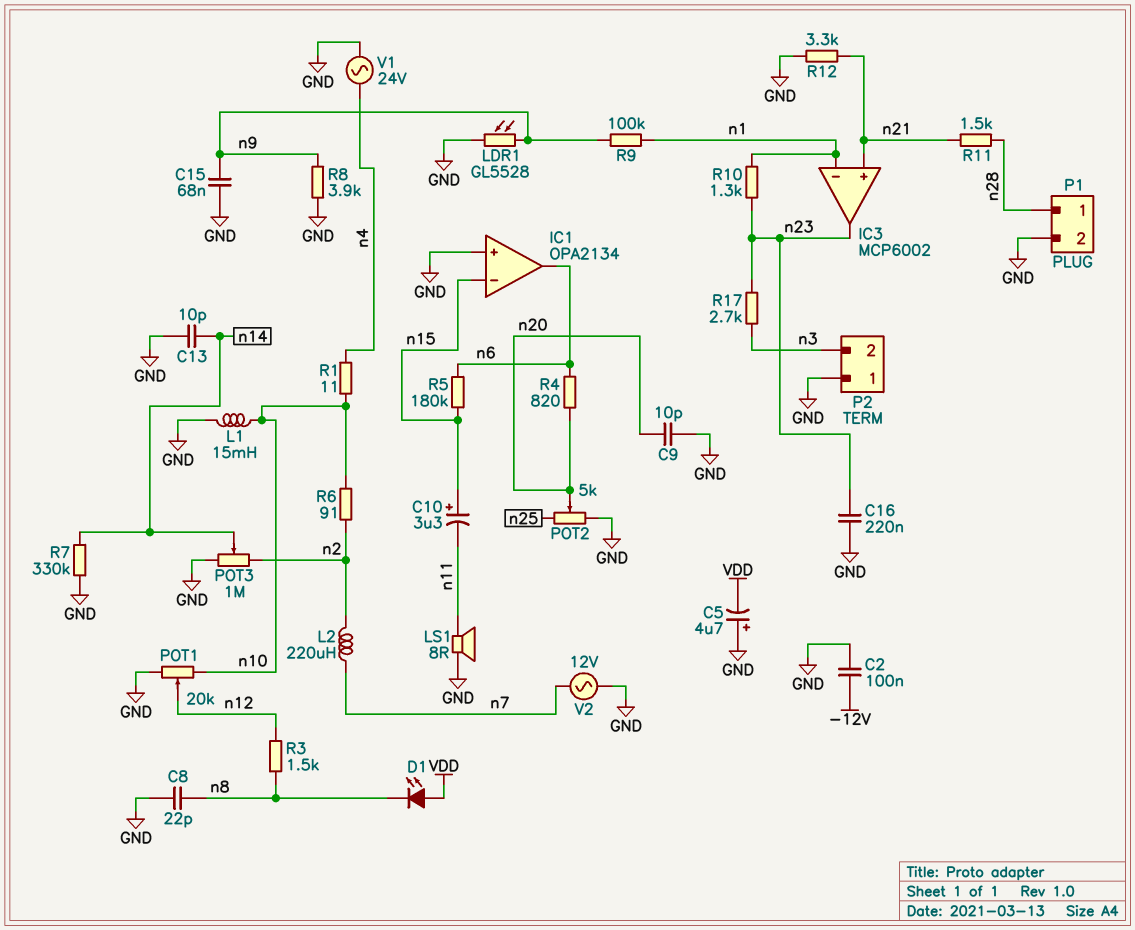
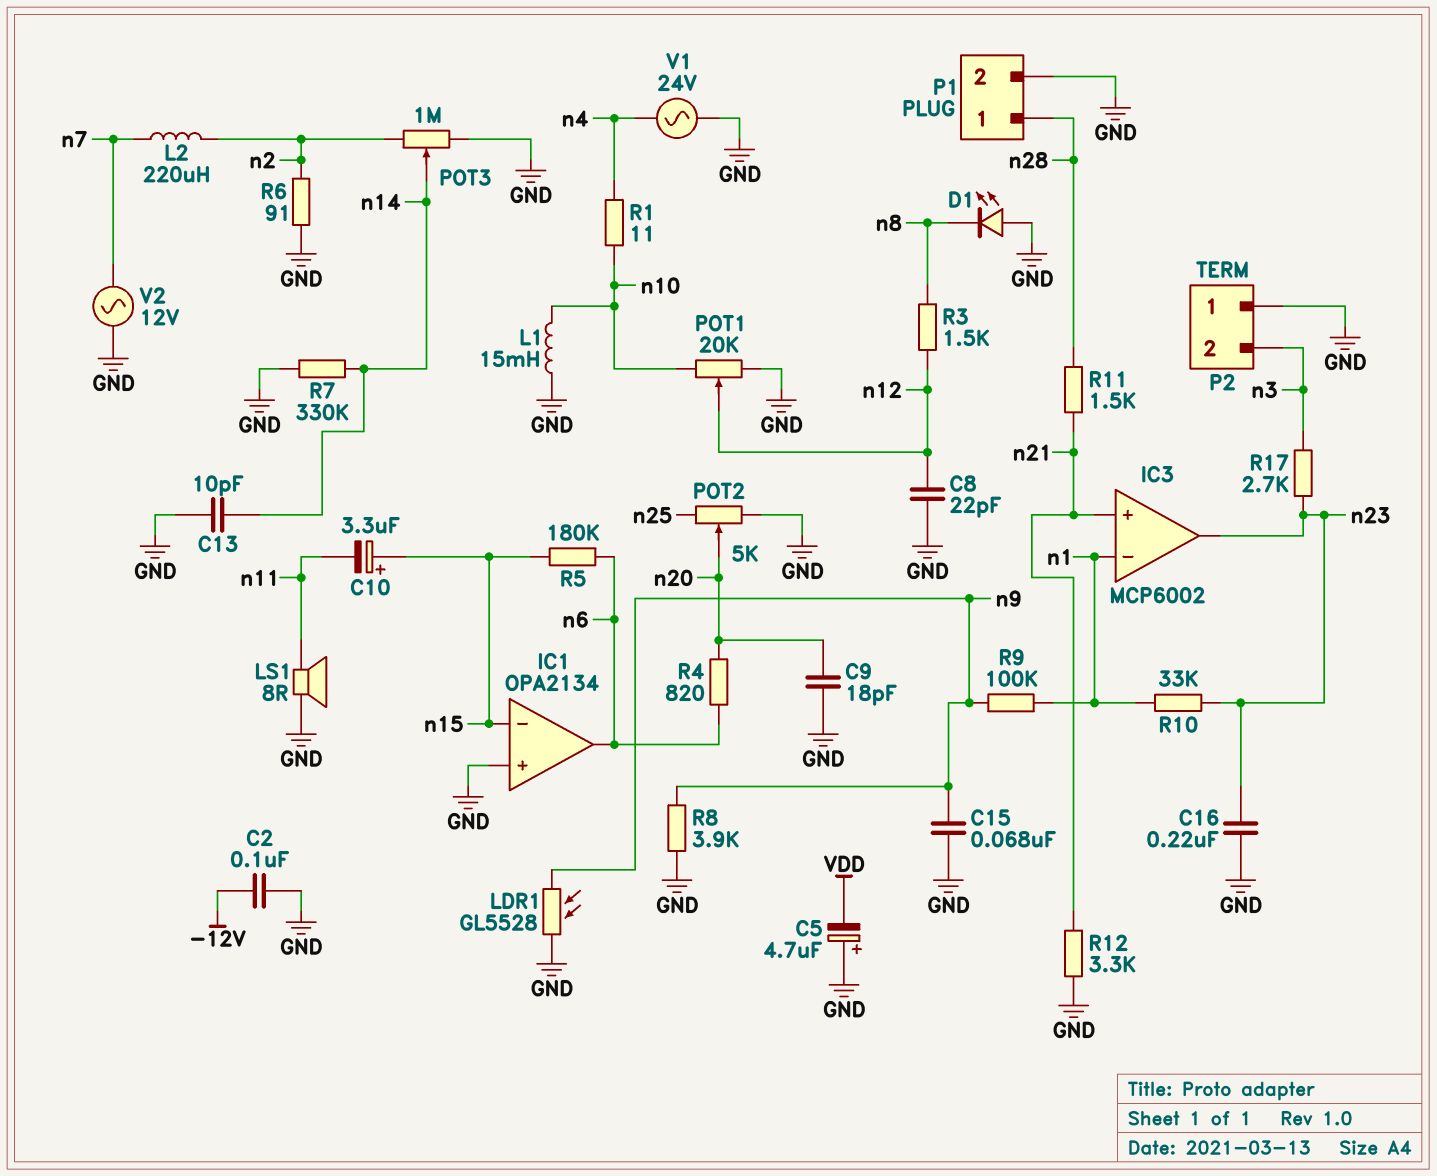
C8: 22pF (GND, n8) -> 22pF (GND, n12)
C9: 10pF (GND, n20) -> 18pF (GND, n20)
D1: LED (A VDD, K n8) -> LED (A GND, K n8)
R6: 91 (n2, n10) -> 91 (GND, n2)
R10: 1.3k (n1, n23) -> 33k (n1, n23)

